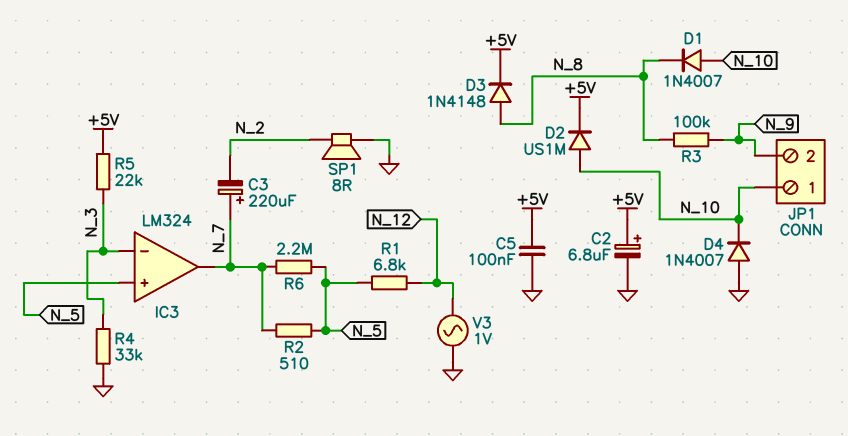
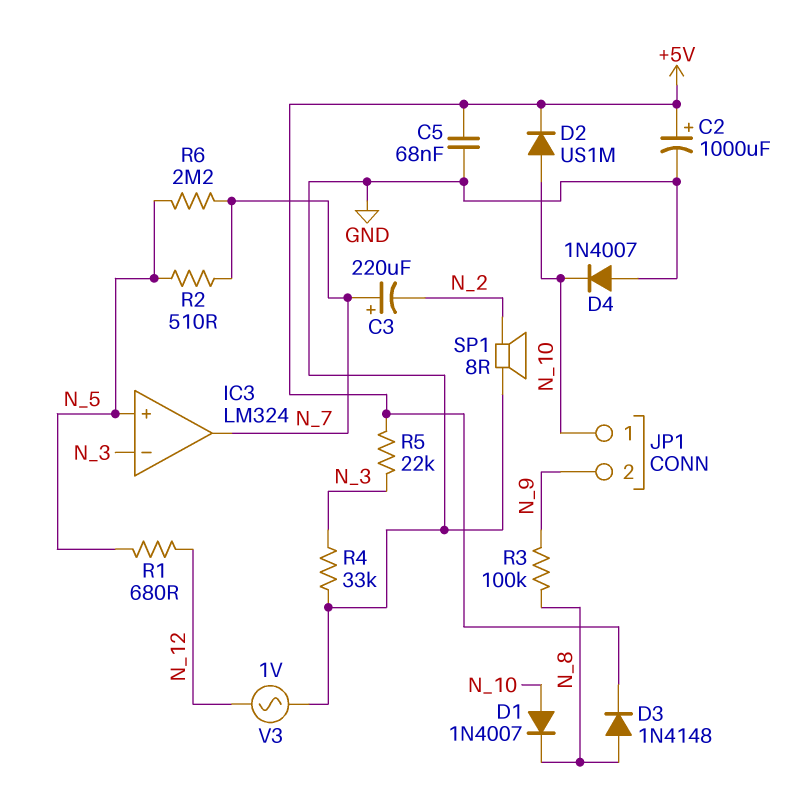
C2: 6.8uF (plus +5V, minus GND) -> 1000uF (plus +5V, minus GND)
C5: 100nF (+5V, GND) -> 68nF (+5V, GND)
R1: 6.8k (N_5, N_12) -> 680 (N_5, N_12)

